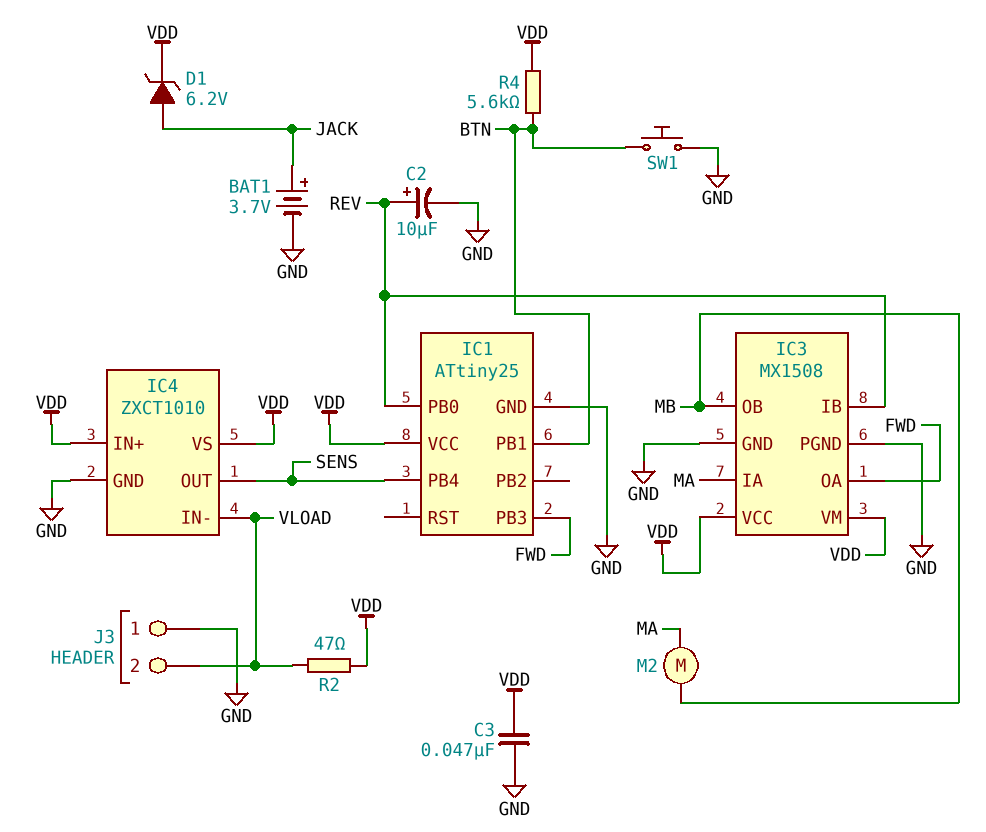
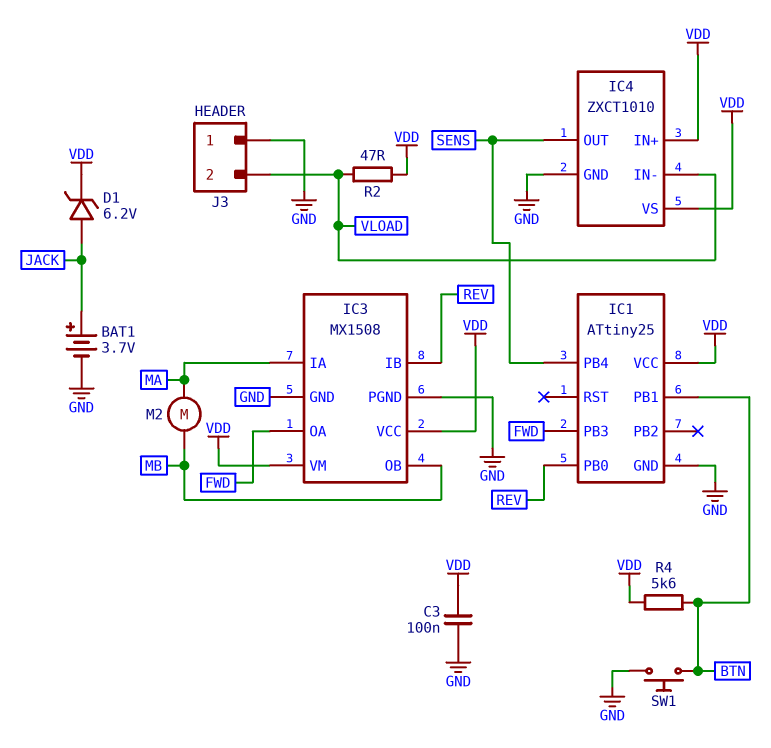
C2: 10uF (plus REV, minus GND) -> none
C3: 47nF (GND, VDD) -> 100nF (GND, VDD)

